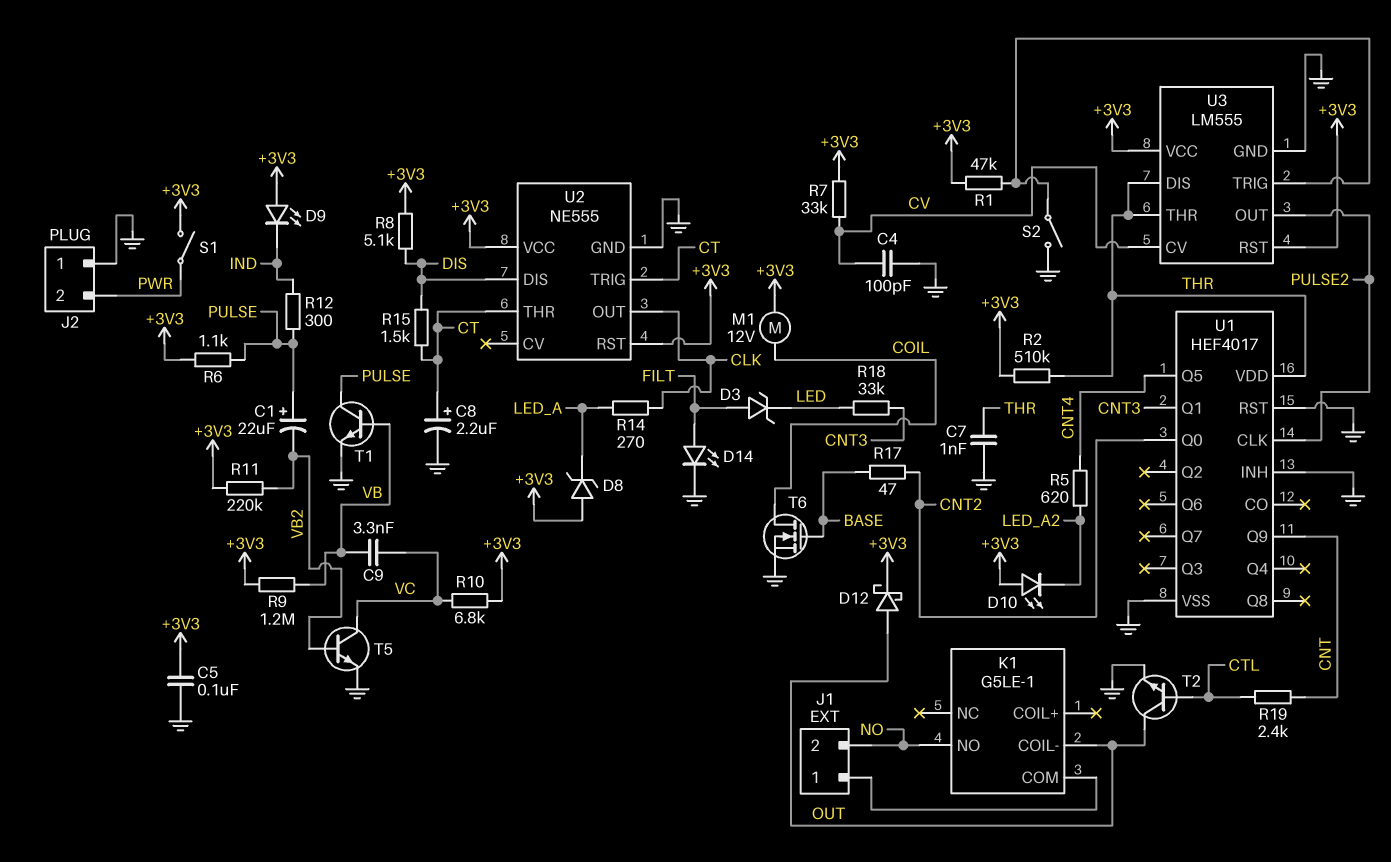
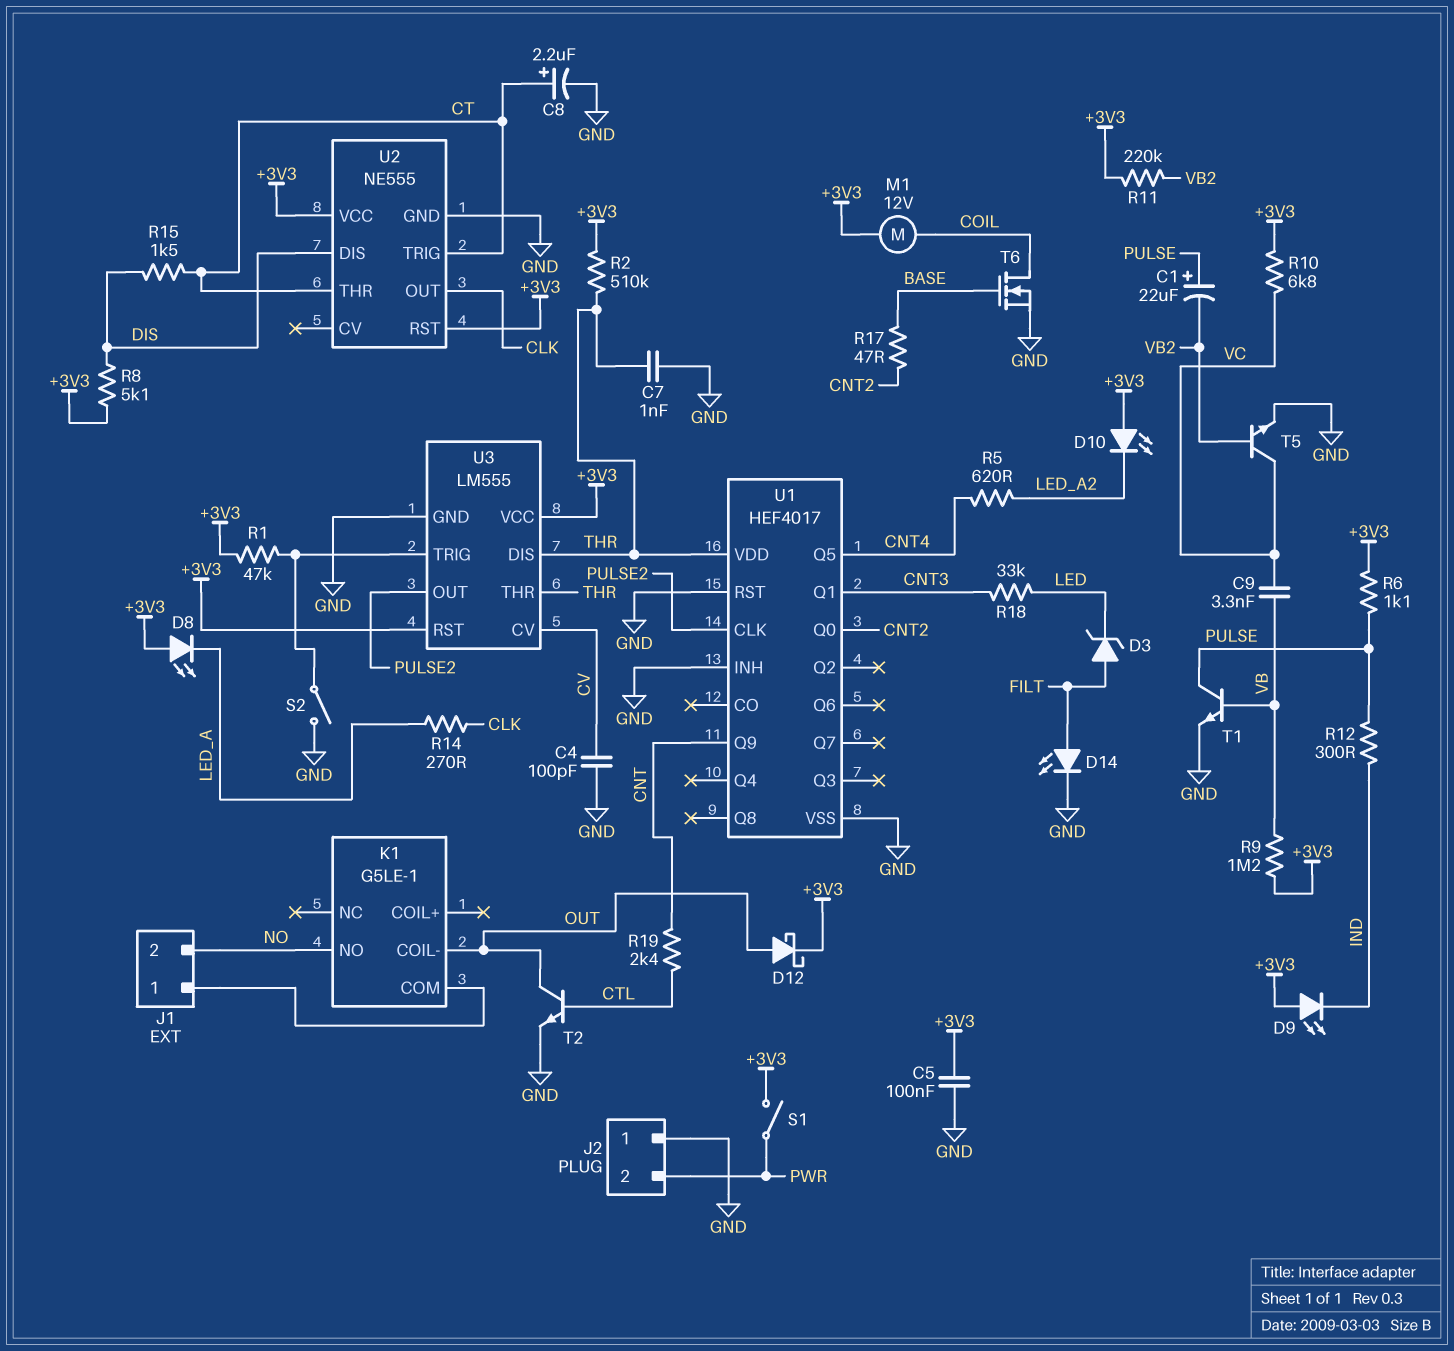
D8: zener (A +3V3, K LED_A) -> LED (A +3V3, K LED_A)
R7: 33k (+3V3, CV) -> none

